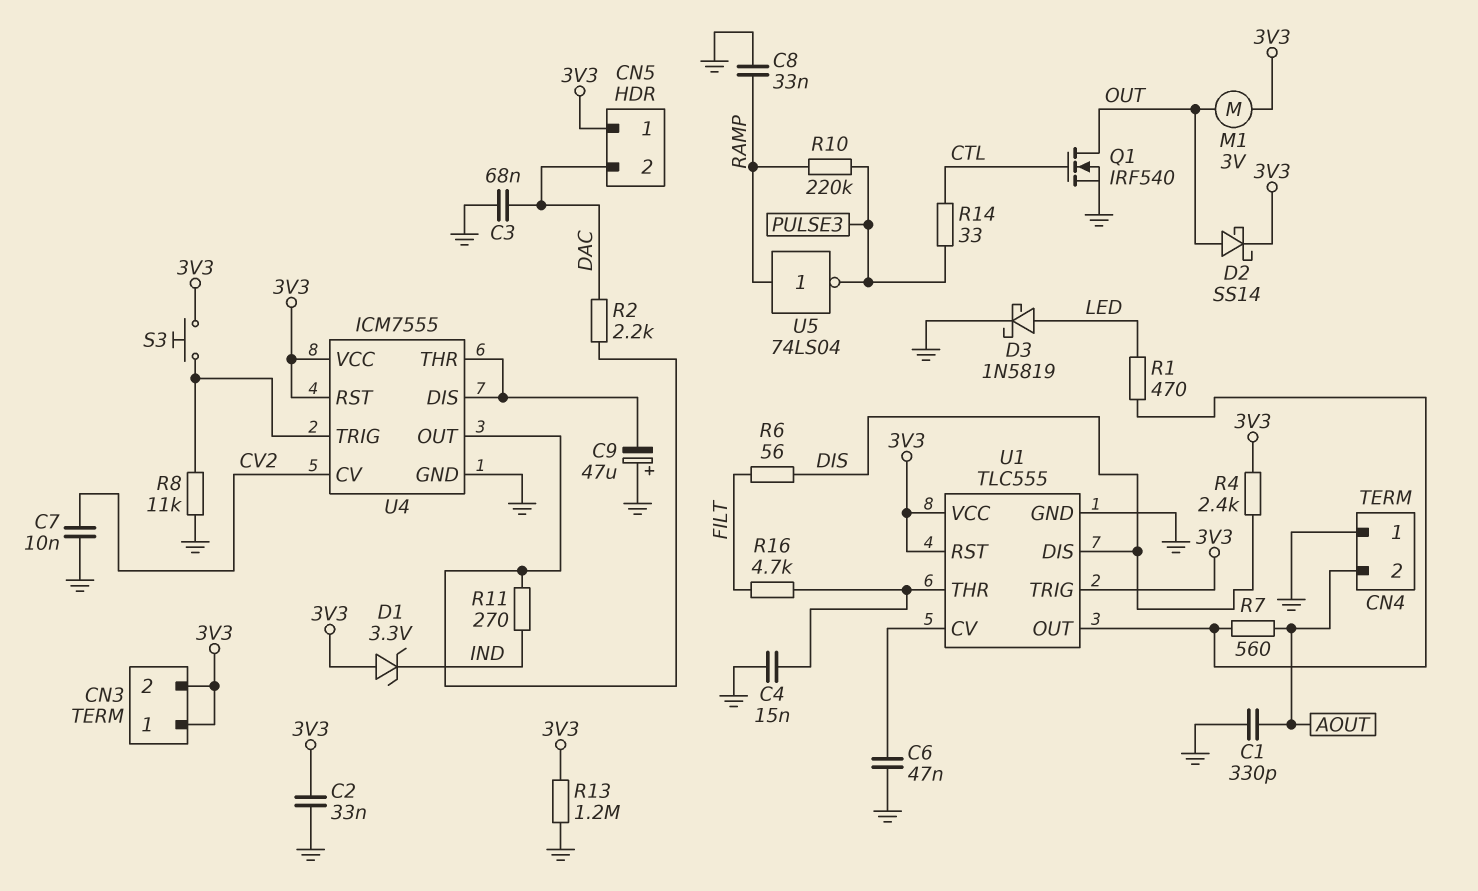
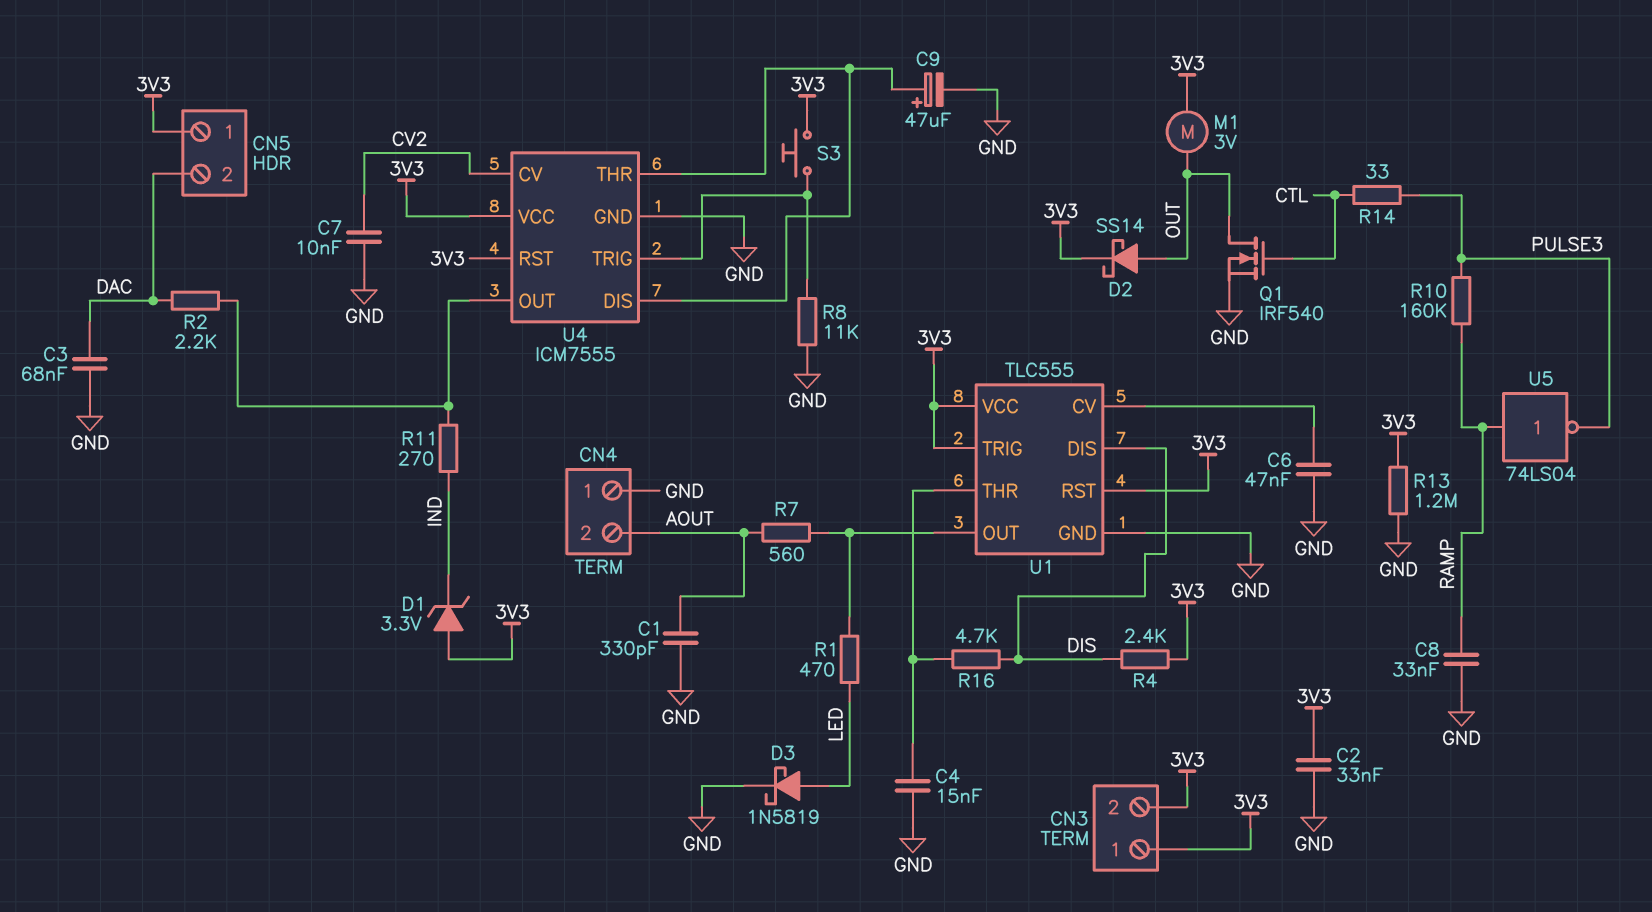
C9: 47uF (plus GND, minus U4/DIS) -> 47uF (plus U4/DIS, minus GND)
R6: 56 (DIS, FILT) -> none
R10: 220k (PULSE3, RAMP) -> 160k (PULSE3, RAMP)
R16: 4.7k (FILT, U1/THR) -> 4.7k (DIS, U1/THR)

